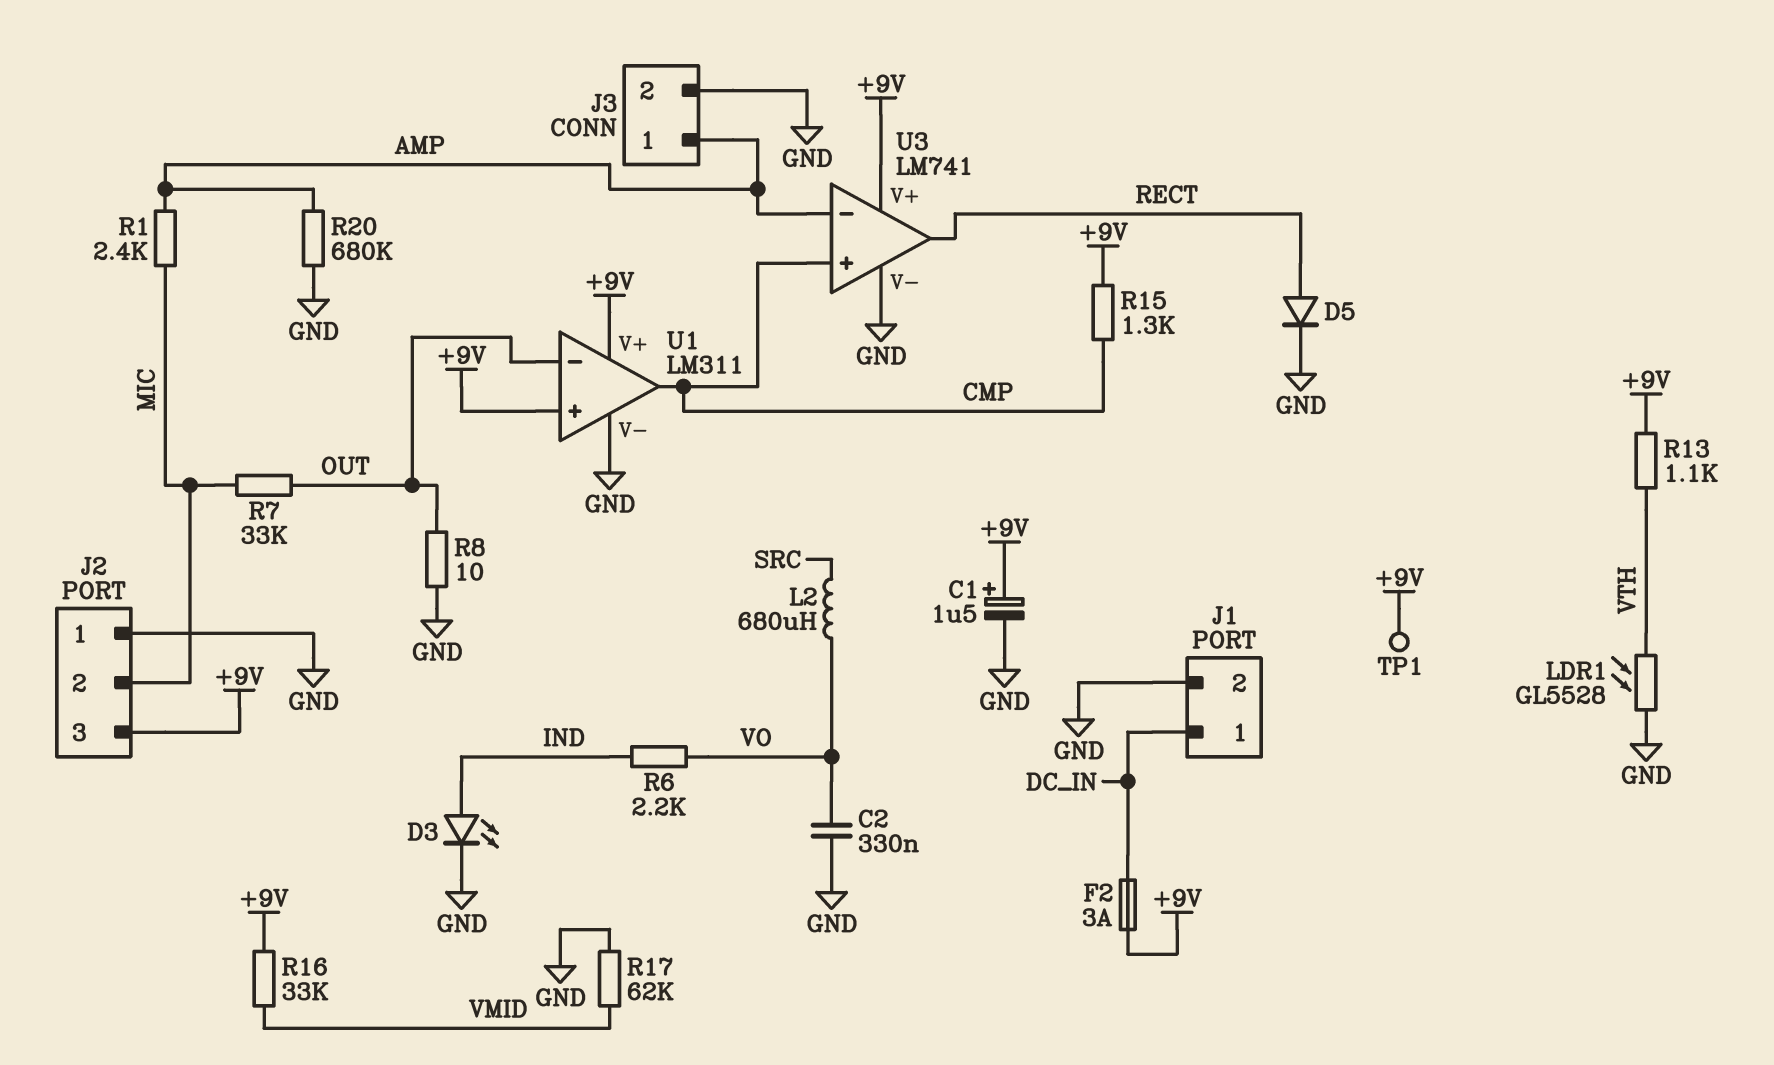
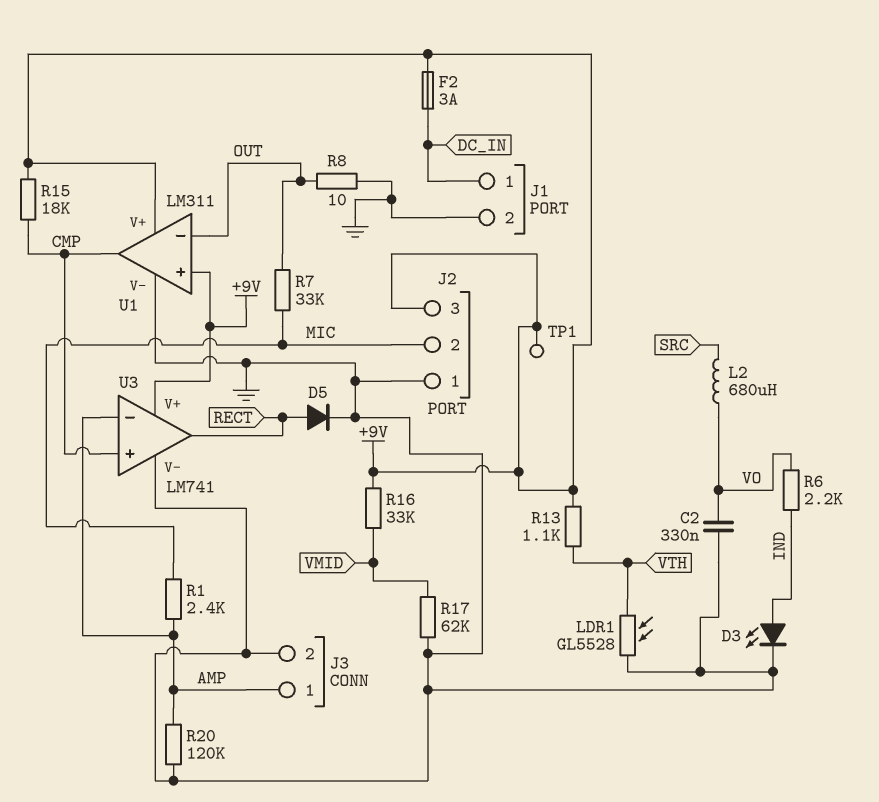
C1: 1.5uF (plus +9V, minus GND) -> none
R15: 1.3k (+9V, CMP) -> 18k (+9V, CMP)
R20: 680k (AMP, GND) -> 120k (AMP, GND)

